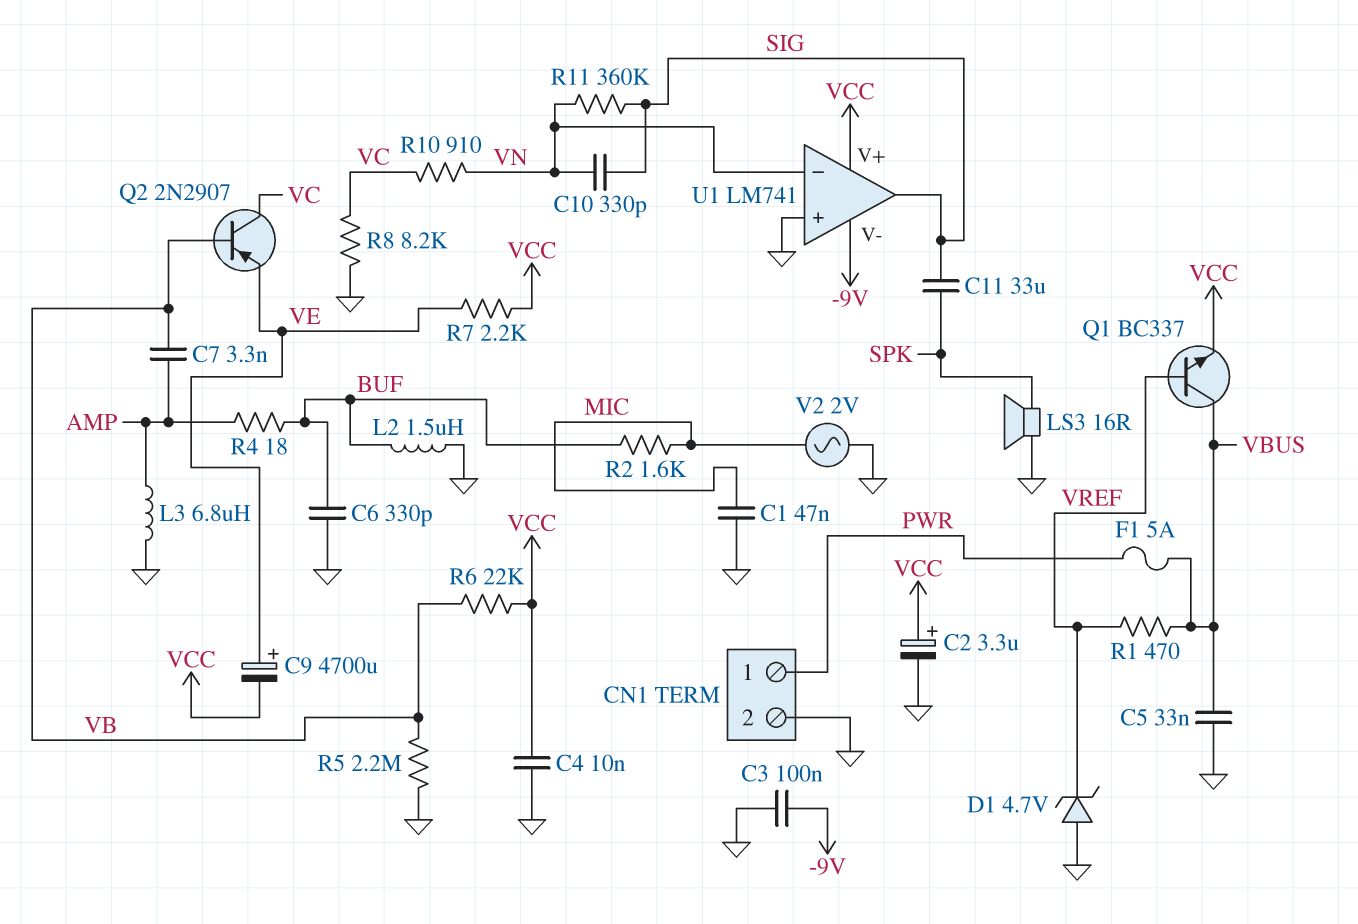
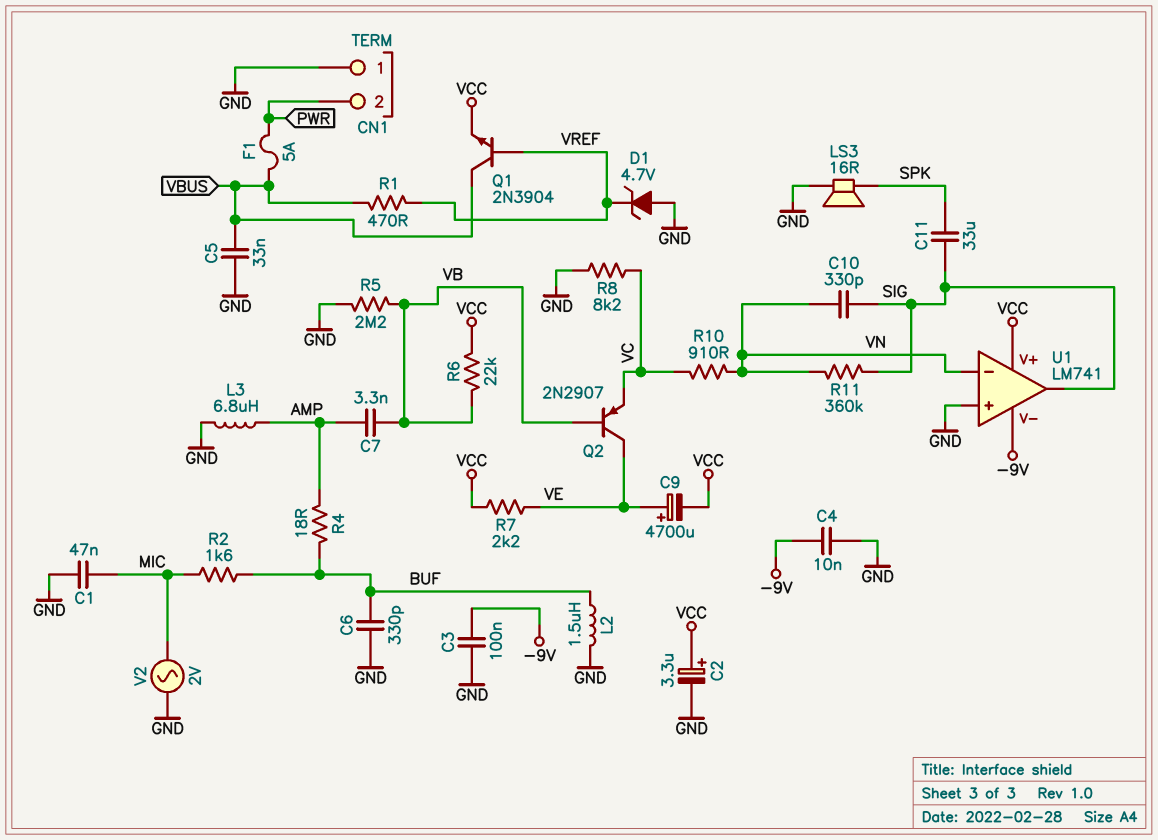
C4: 10nF (GND, VCC) -> 10nF (-9V, GND)
CN1 pin 1: PWR -> GND
CN1 pin 2: GND -> PWR
Q1: NPN BC337 (B VREF, C VBUS, E VCC) -> NPN 2N3904 (B VREF, C VBUS, E VCC)
Q2: PNP 2N2907 (B VB, C VC, E VE) -> PNP 2N2907 (B VB, C VE, E VC)

